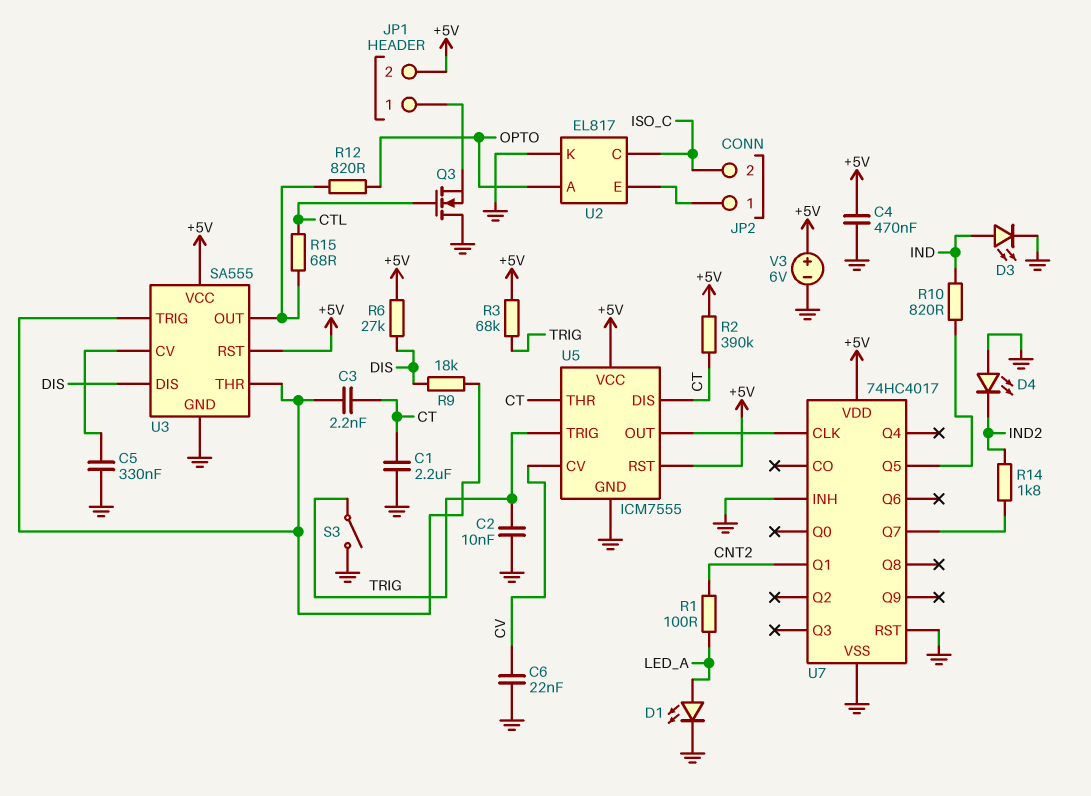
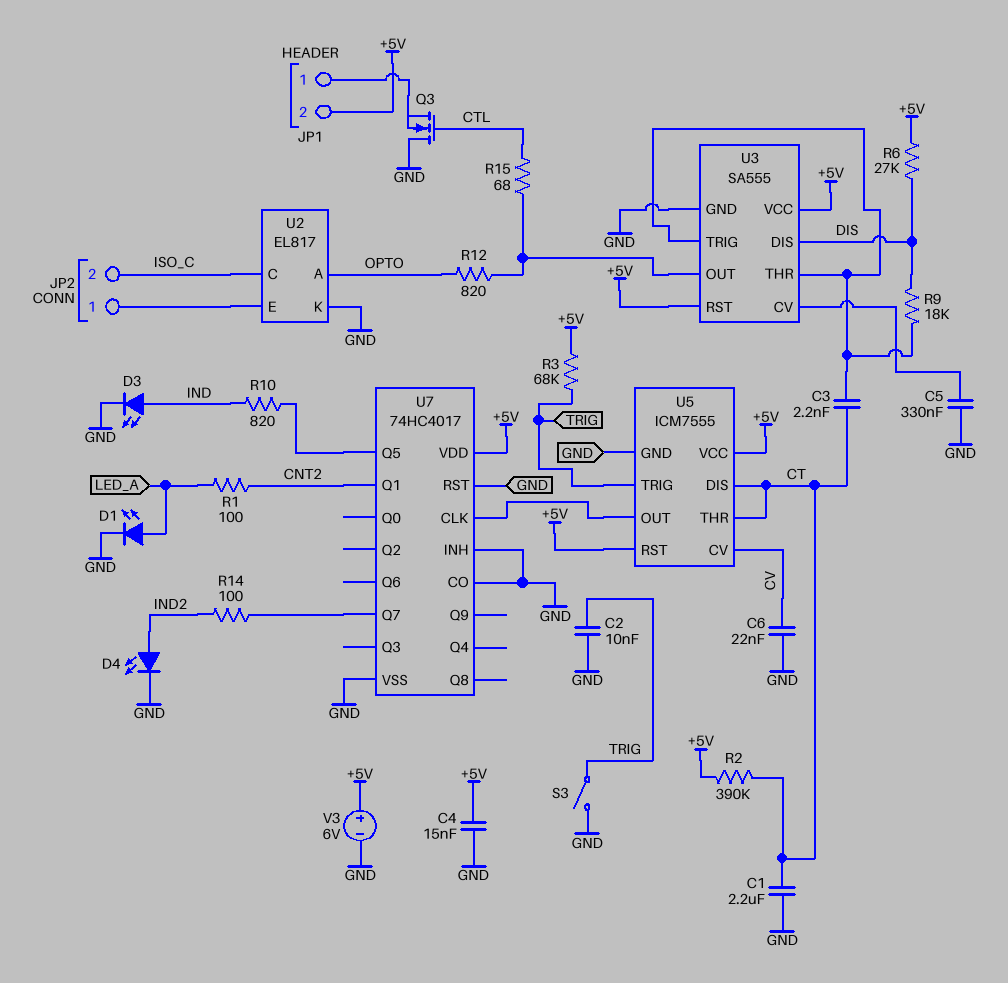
C4: 470nF (+5V, GND) -> 15nF (+5V, GND)
D4: LED (A GND, K IND2) -> LED (A IND2, K GND)
R14: 1.8k (IND2, U7/Q7) -> 100 (IND2, U7/Q7)
U7 pin CO: none -> GND

